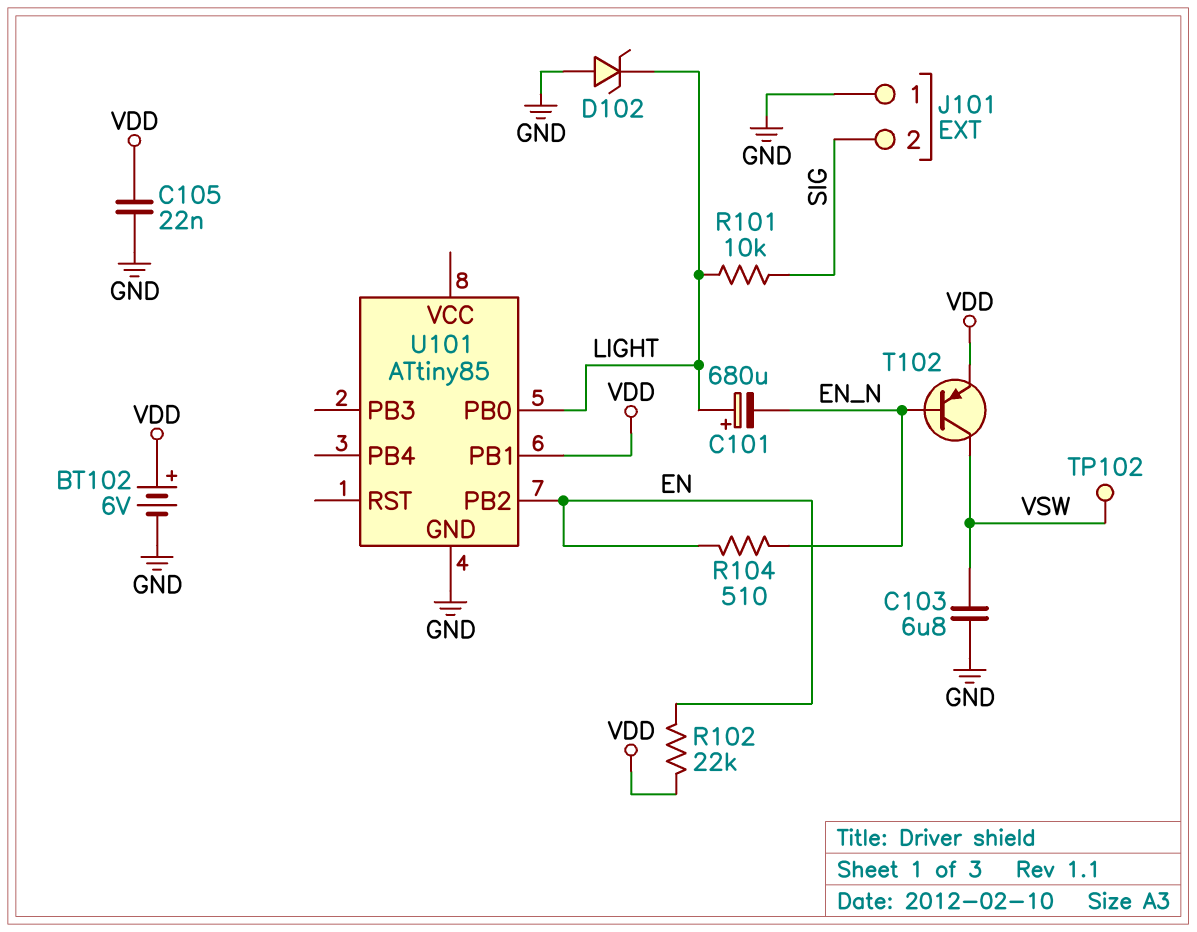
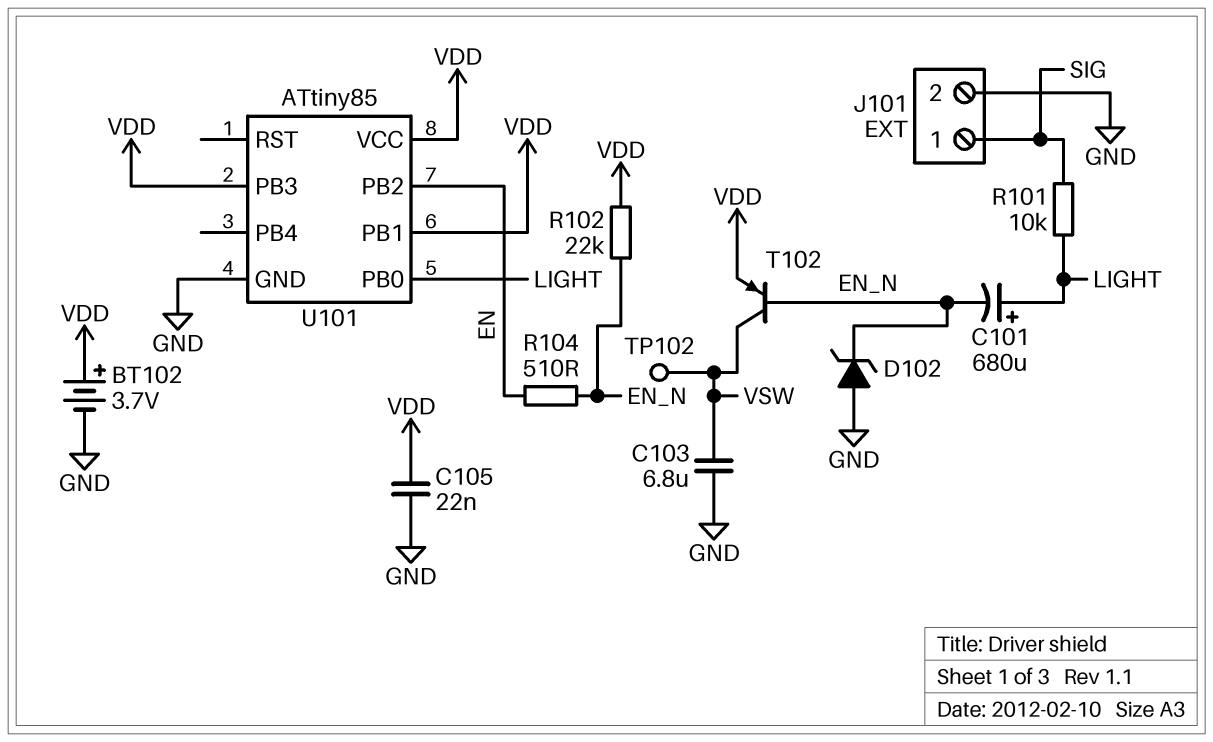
BT102: 6V (plus VDD, minus GND) -> 3.7V (plus VDD, minus GND)
D102: zener (A GND, K LIGHT) -> zener (A GND, K EN_N)
J101 pin 1: GND -> SIG
J101 pin 2: SIG -> GND
R102: 22k (EN, VDD) -> 22k (EN_N, VDD)
U101 pin PB3: none -> VDD
U101 pin VCC: none -> VDD

